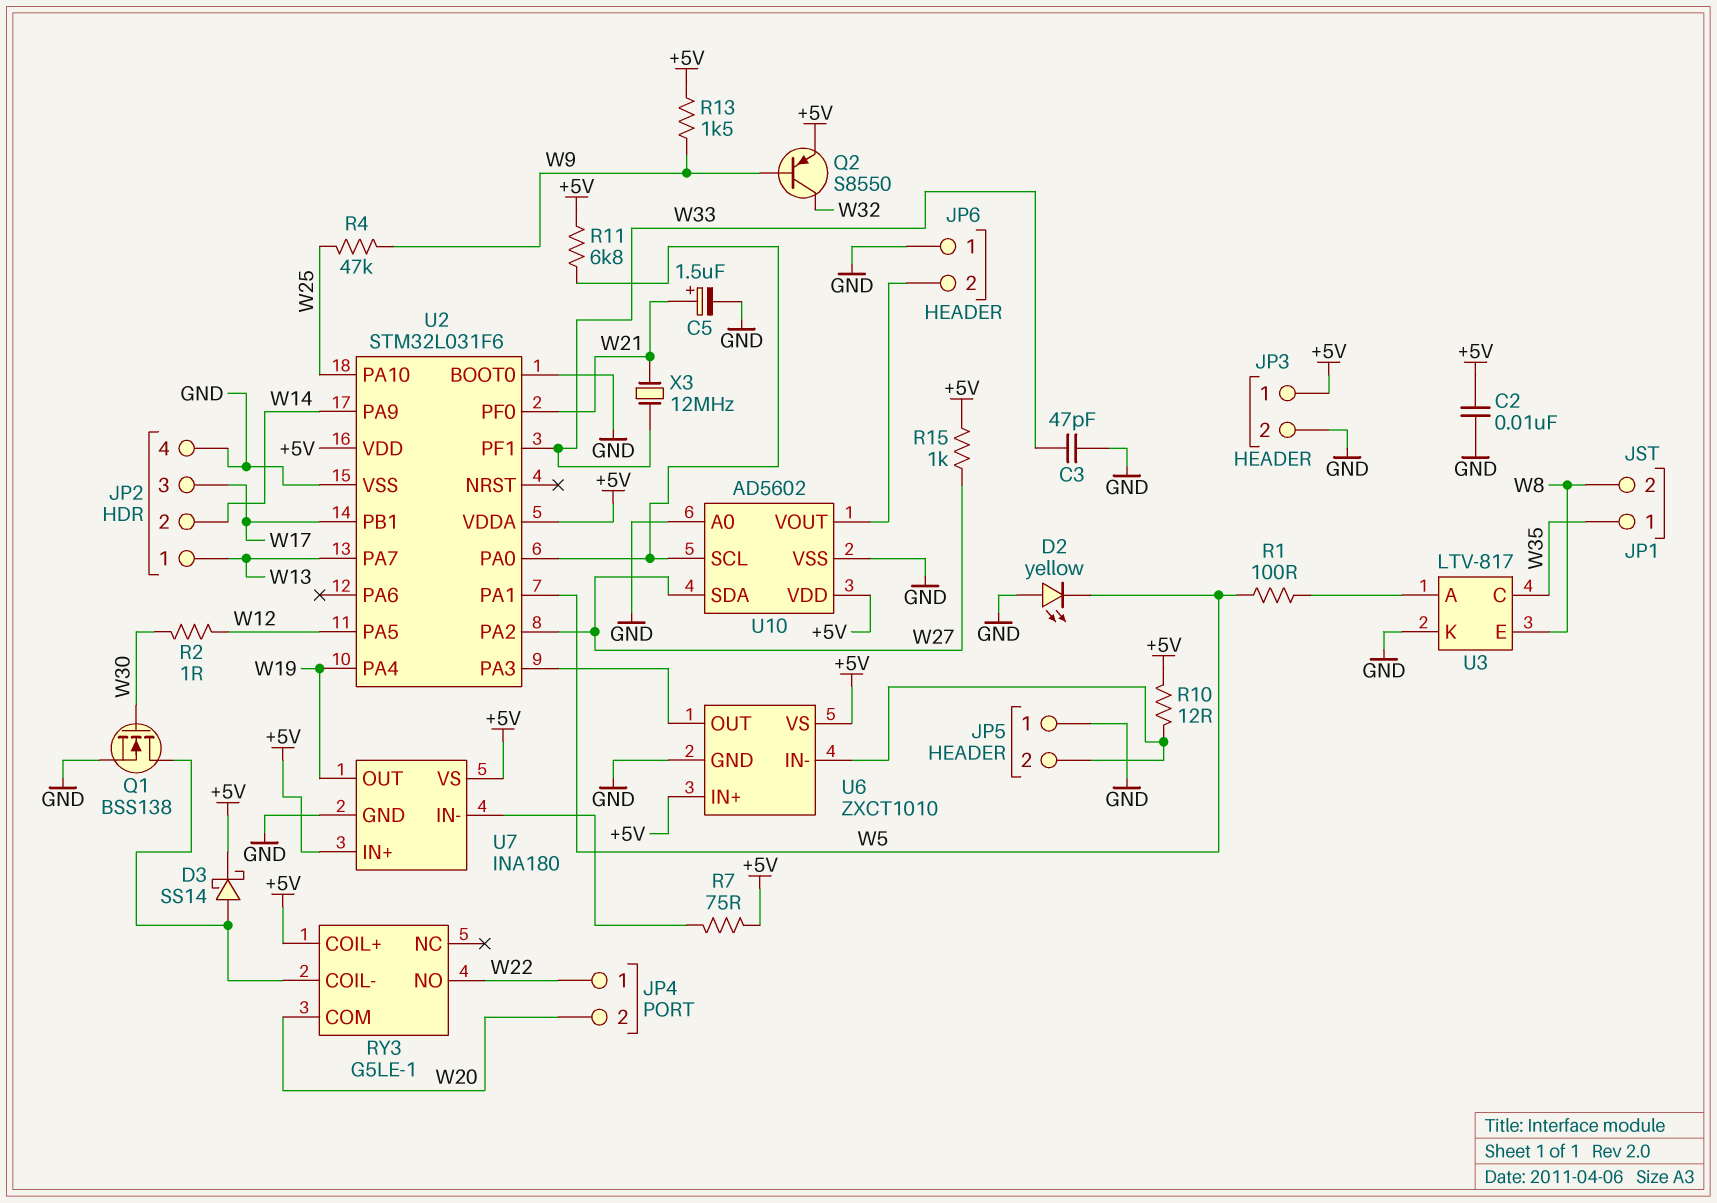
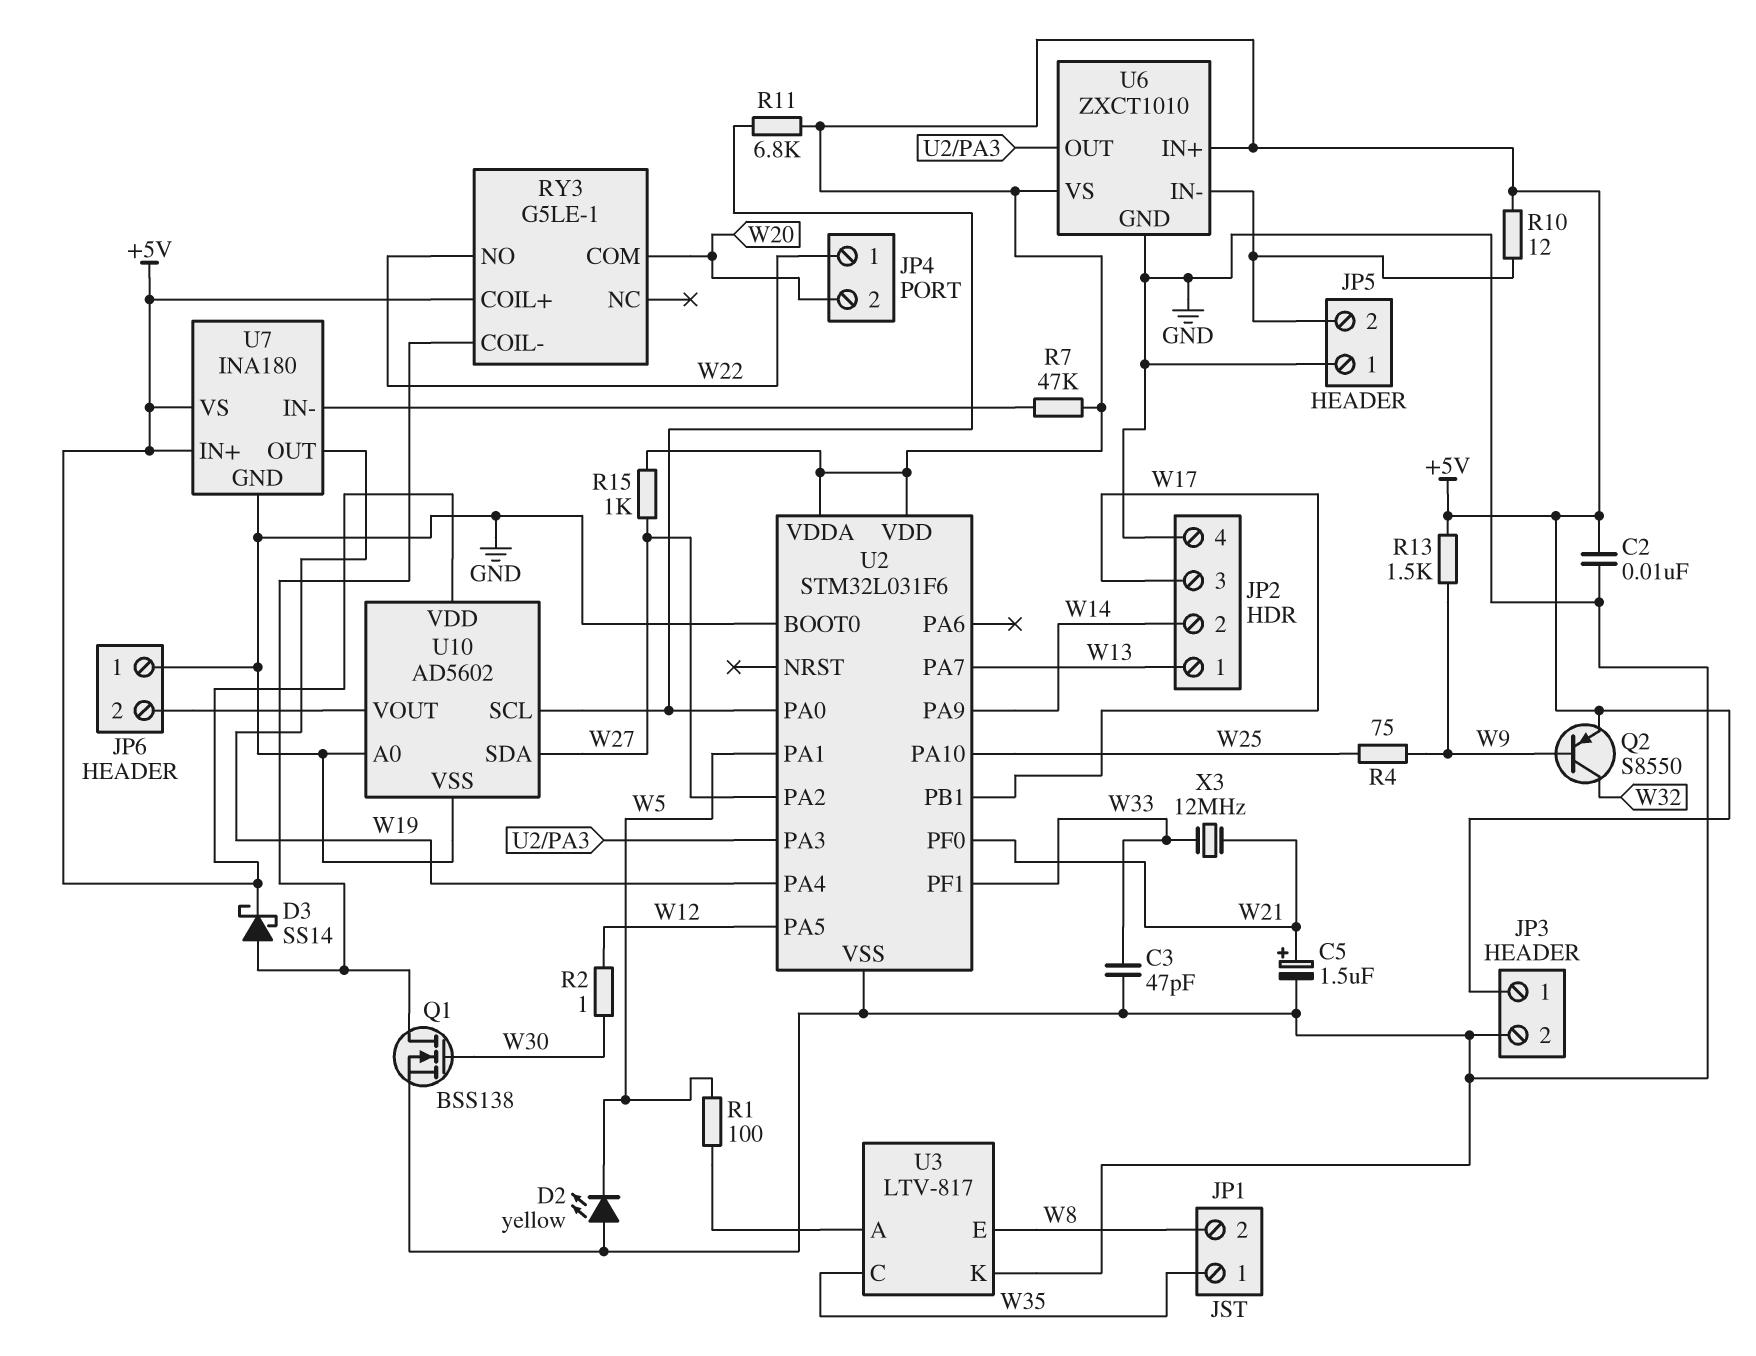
R4: 47k (W9, W25) -> 75 (W9, W25)
R7: 75 (+5V, U7/IN-) -> 47k (+5V, U7/IN-)

